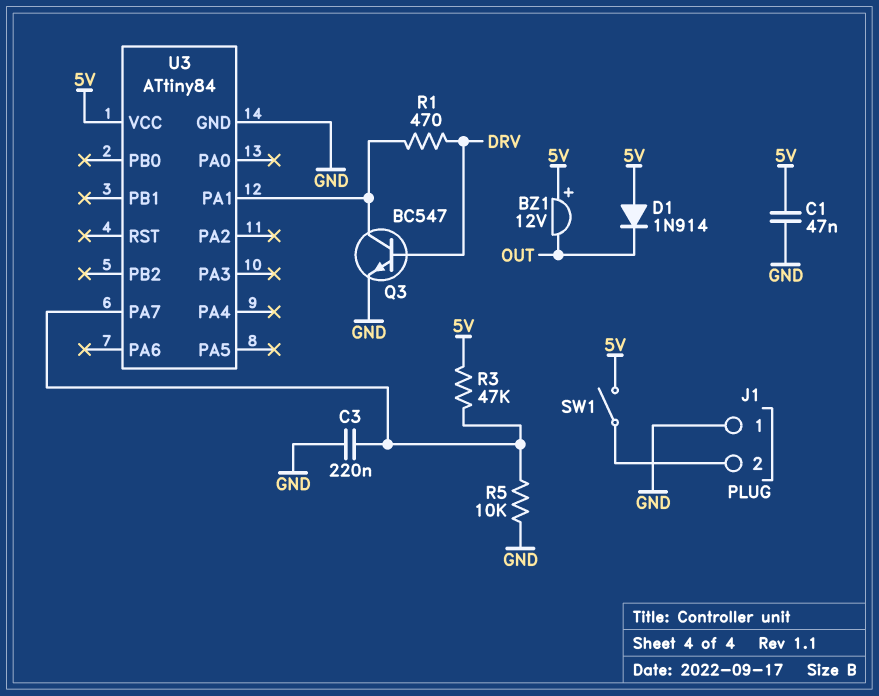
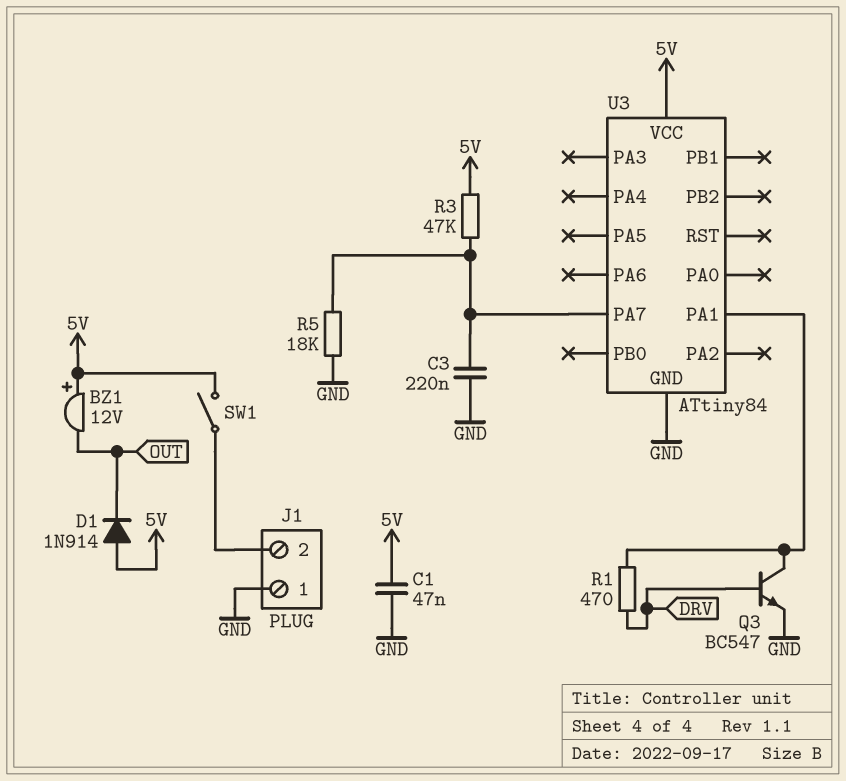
R5: 10k (GND, U3/PA7) -> 18k (GND, U3/PA7)

